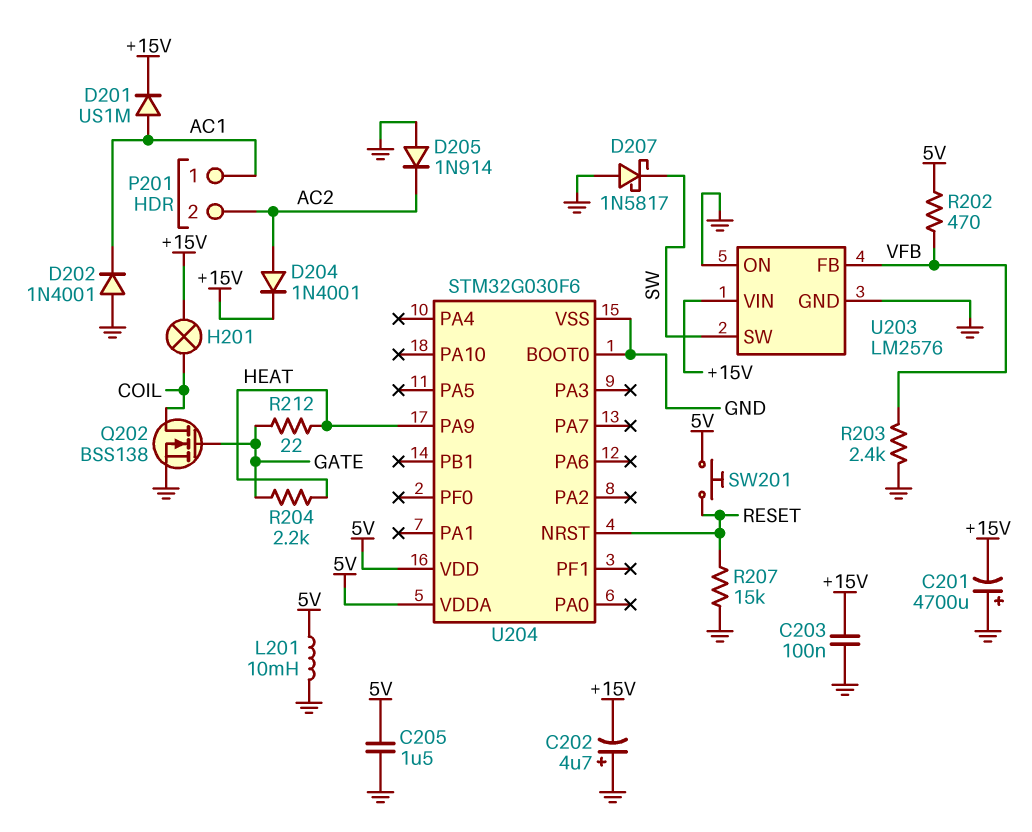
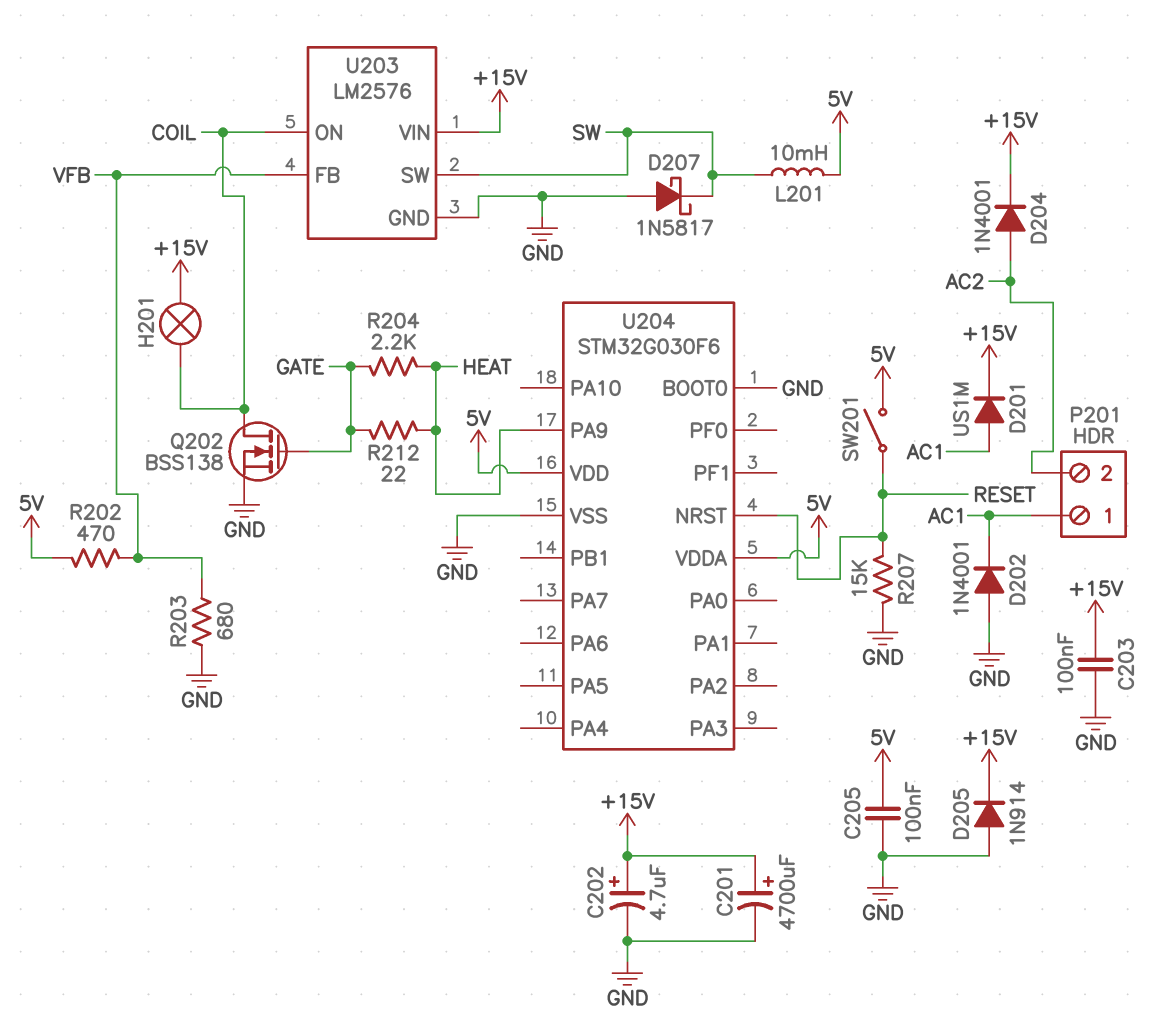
C201: 4700uF (plus GND, minus +15V) -> 4700uF (plus +15V, minus GND)
C202: 4.7uF (plus GND, minus +15V) -> 4.7uF (plus +15V, minus GND)
C205: 1.5uF (5V, GND) -> 100nF (5V, GND)
D205: diode 1N914 (A GND, K AC2) -> diode 1N914 (A GND, K +15V)
L201: 10mH (5V, GND) -> 10mH (5V, SW)
R203: 2.4k (GND, VFB) -> 680 (GND, VFB)
SW201: button (5V, RESET) -> switch (5V, RESET)
U203 pin ON: GND -> COIL

